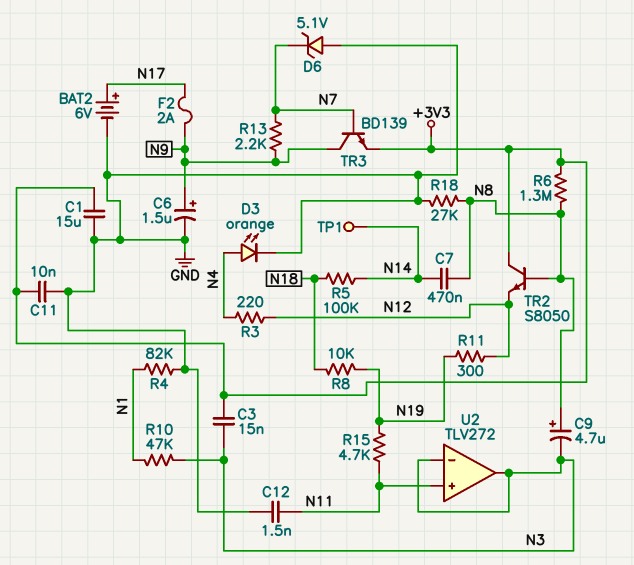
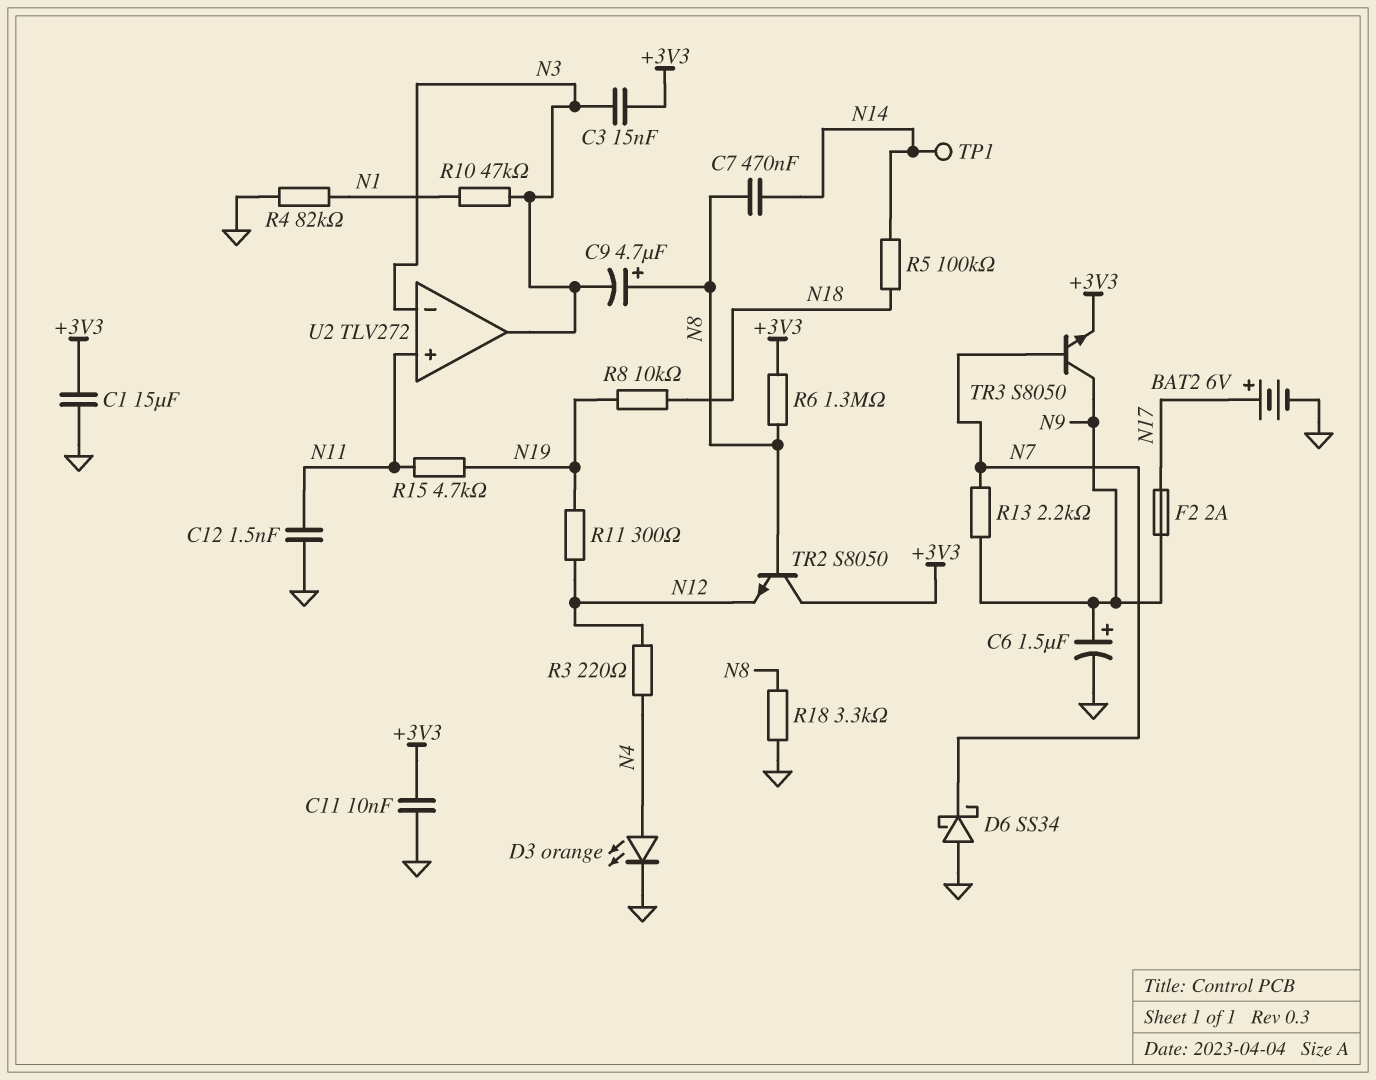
D6: zener 5.1V (A GND, K N7) -> schottky SS34 (A GND, K N7)
R18: 27k (GND, N8) -> 3.3k (GND, N8)
TR3: NPN BD139 (B N7, C N9, E +3V3) -> NPN S8050 (B N7, C N9, E +3V3)

